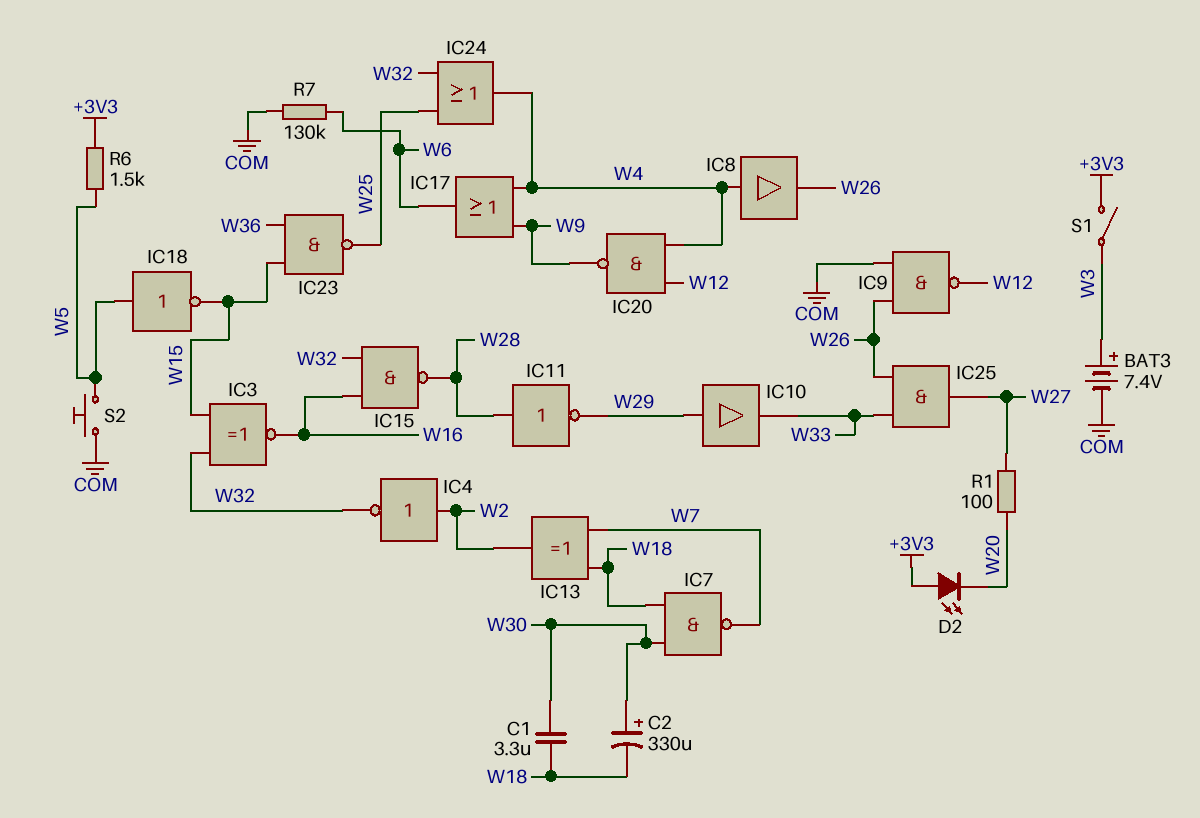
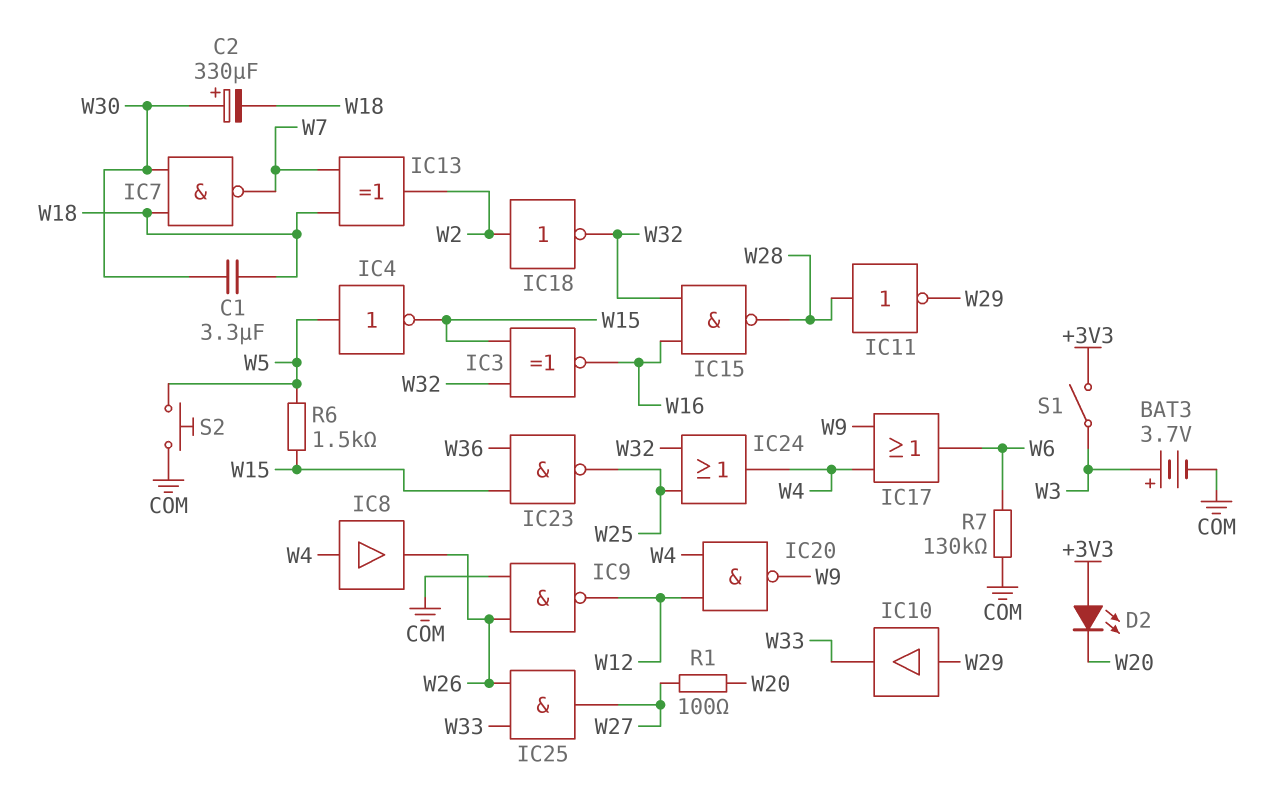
BAT3: 7.4V (plus W3, minus COM) -> 3.7V (plus W3, minus COM)
IC4: NOT (in W2, out W32) -> NOT (in W5, out W15)
IC18: NOT (in W5, out W15) -> NOT (in W2, out W32)
R6: 1.5k (+3V3, W5) -> 1.5k (W5, W15)

